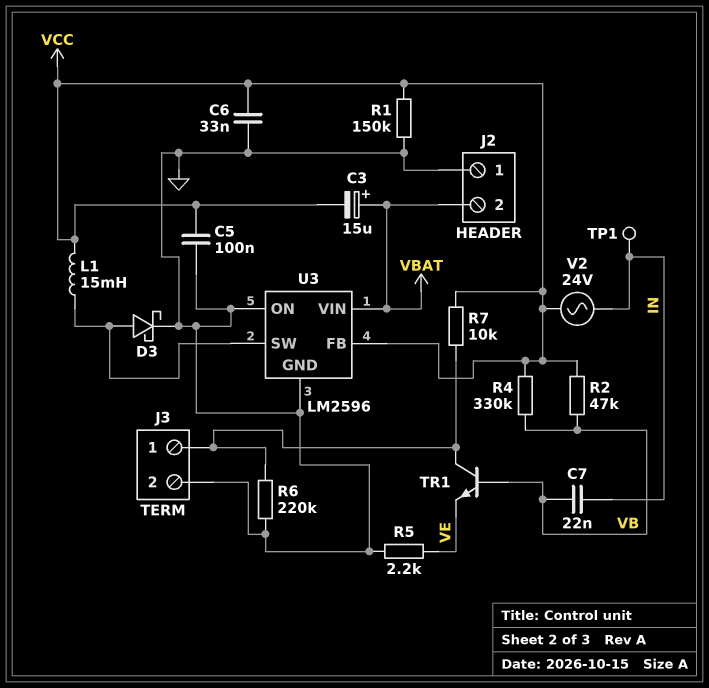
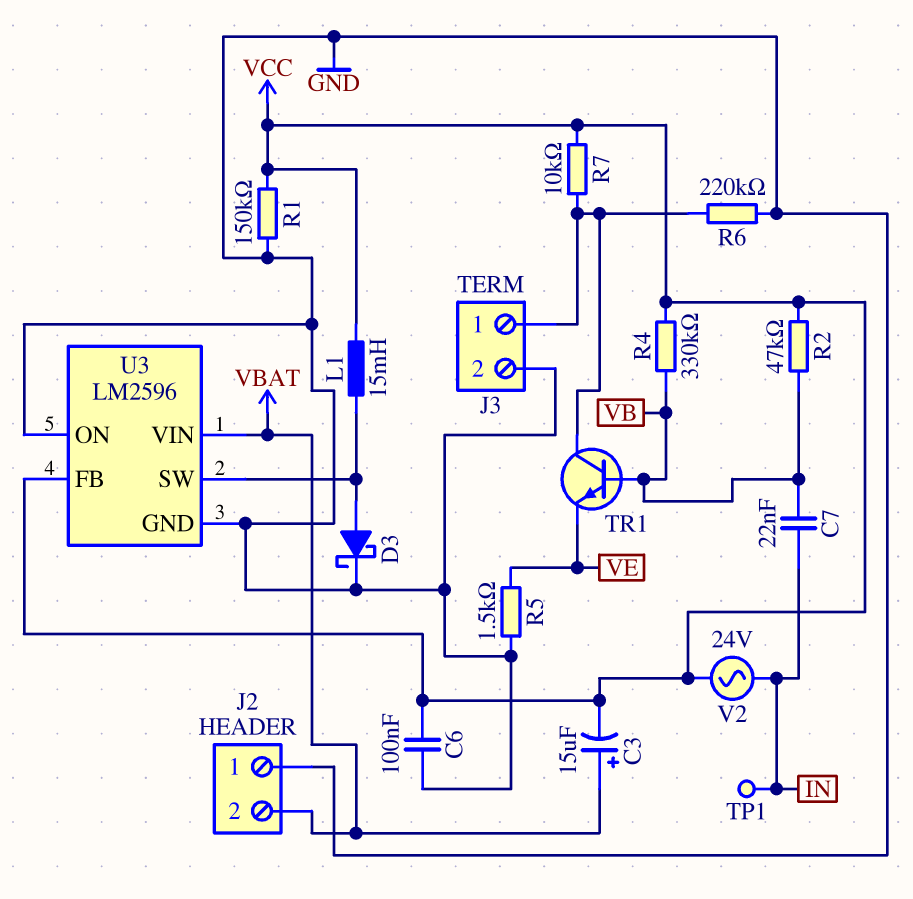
C5: 100nF (GND, VCC) -> none
C6: 33nF (GND, VCC) -> 100nF (GND, VCC)
R5: 2.2k (GND, VE) -> 1.5k (GND, VE)

